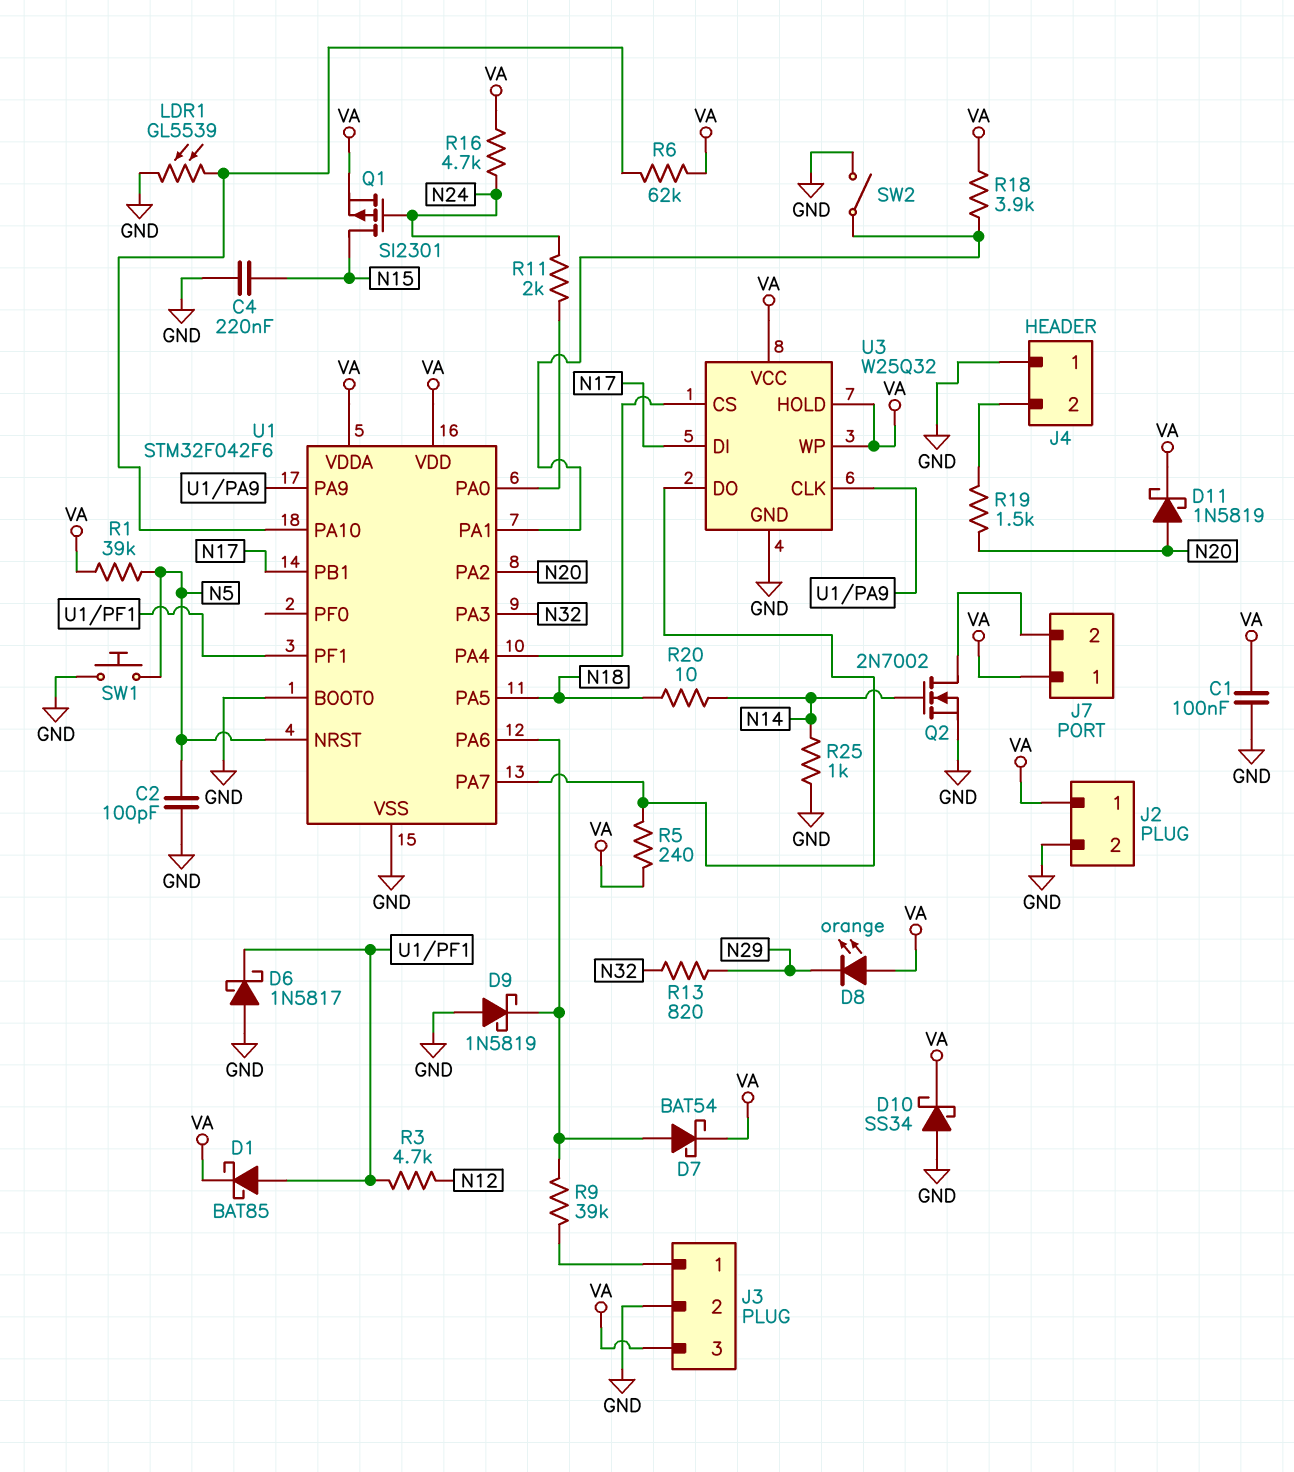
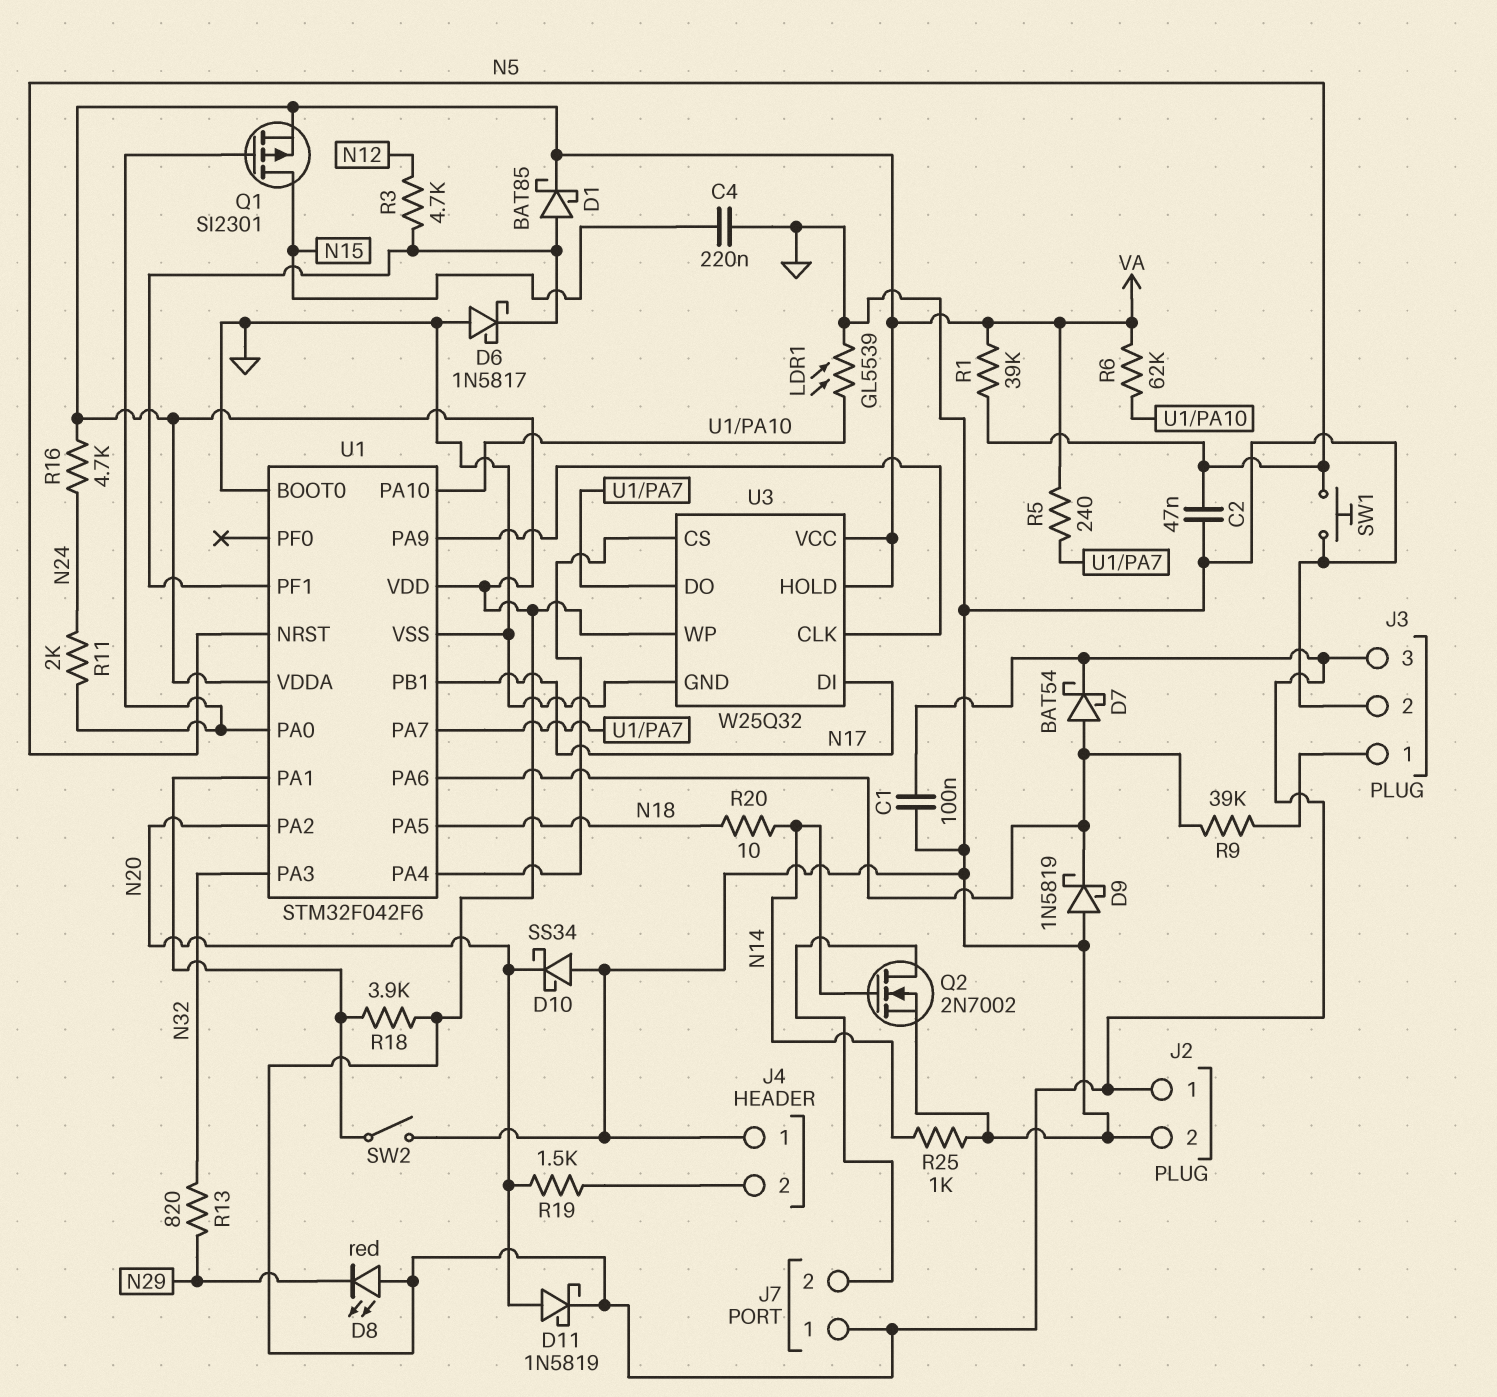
C2: 100pF (GND, N5) -> 47nF (GND, N5)
D8: LED orange (A VA, K N29) -> LED red (A VA, K N29)
D10: schottky SS34 (A GND, K VA) -> schottky SS34 (A GND, K N20)
Q1: PMOS SI2301 (G N24, D N15, S VA) -> PMOS SI2301 (G U1/PA0, D N15, S VA)

